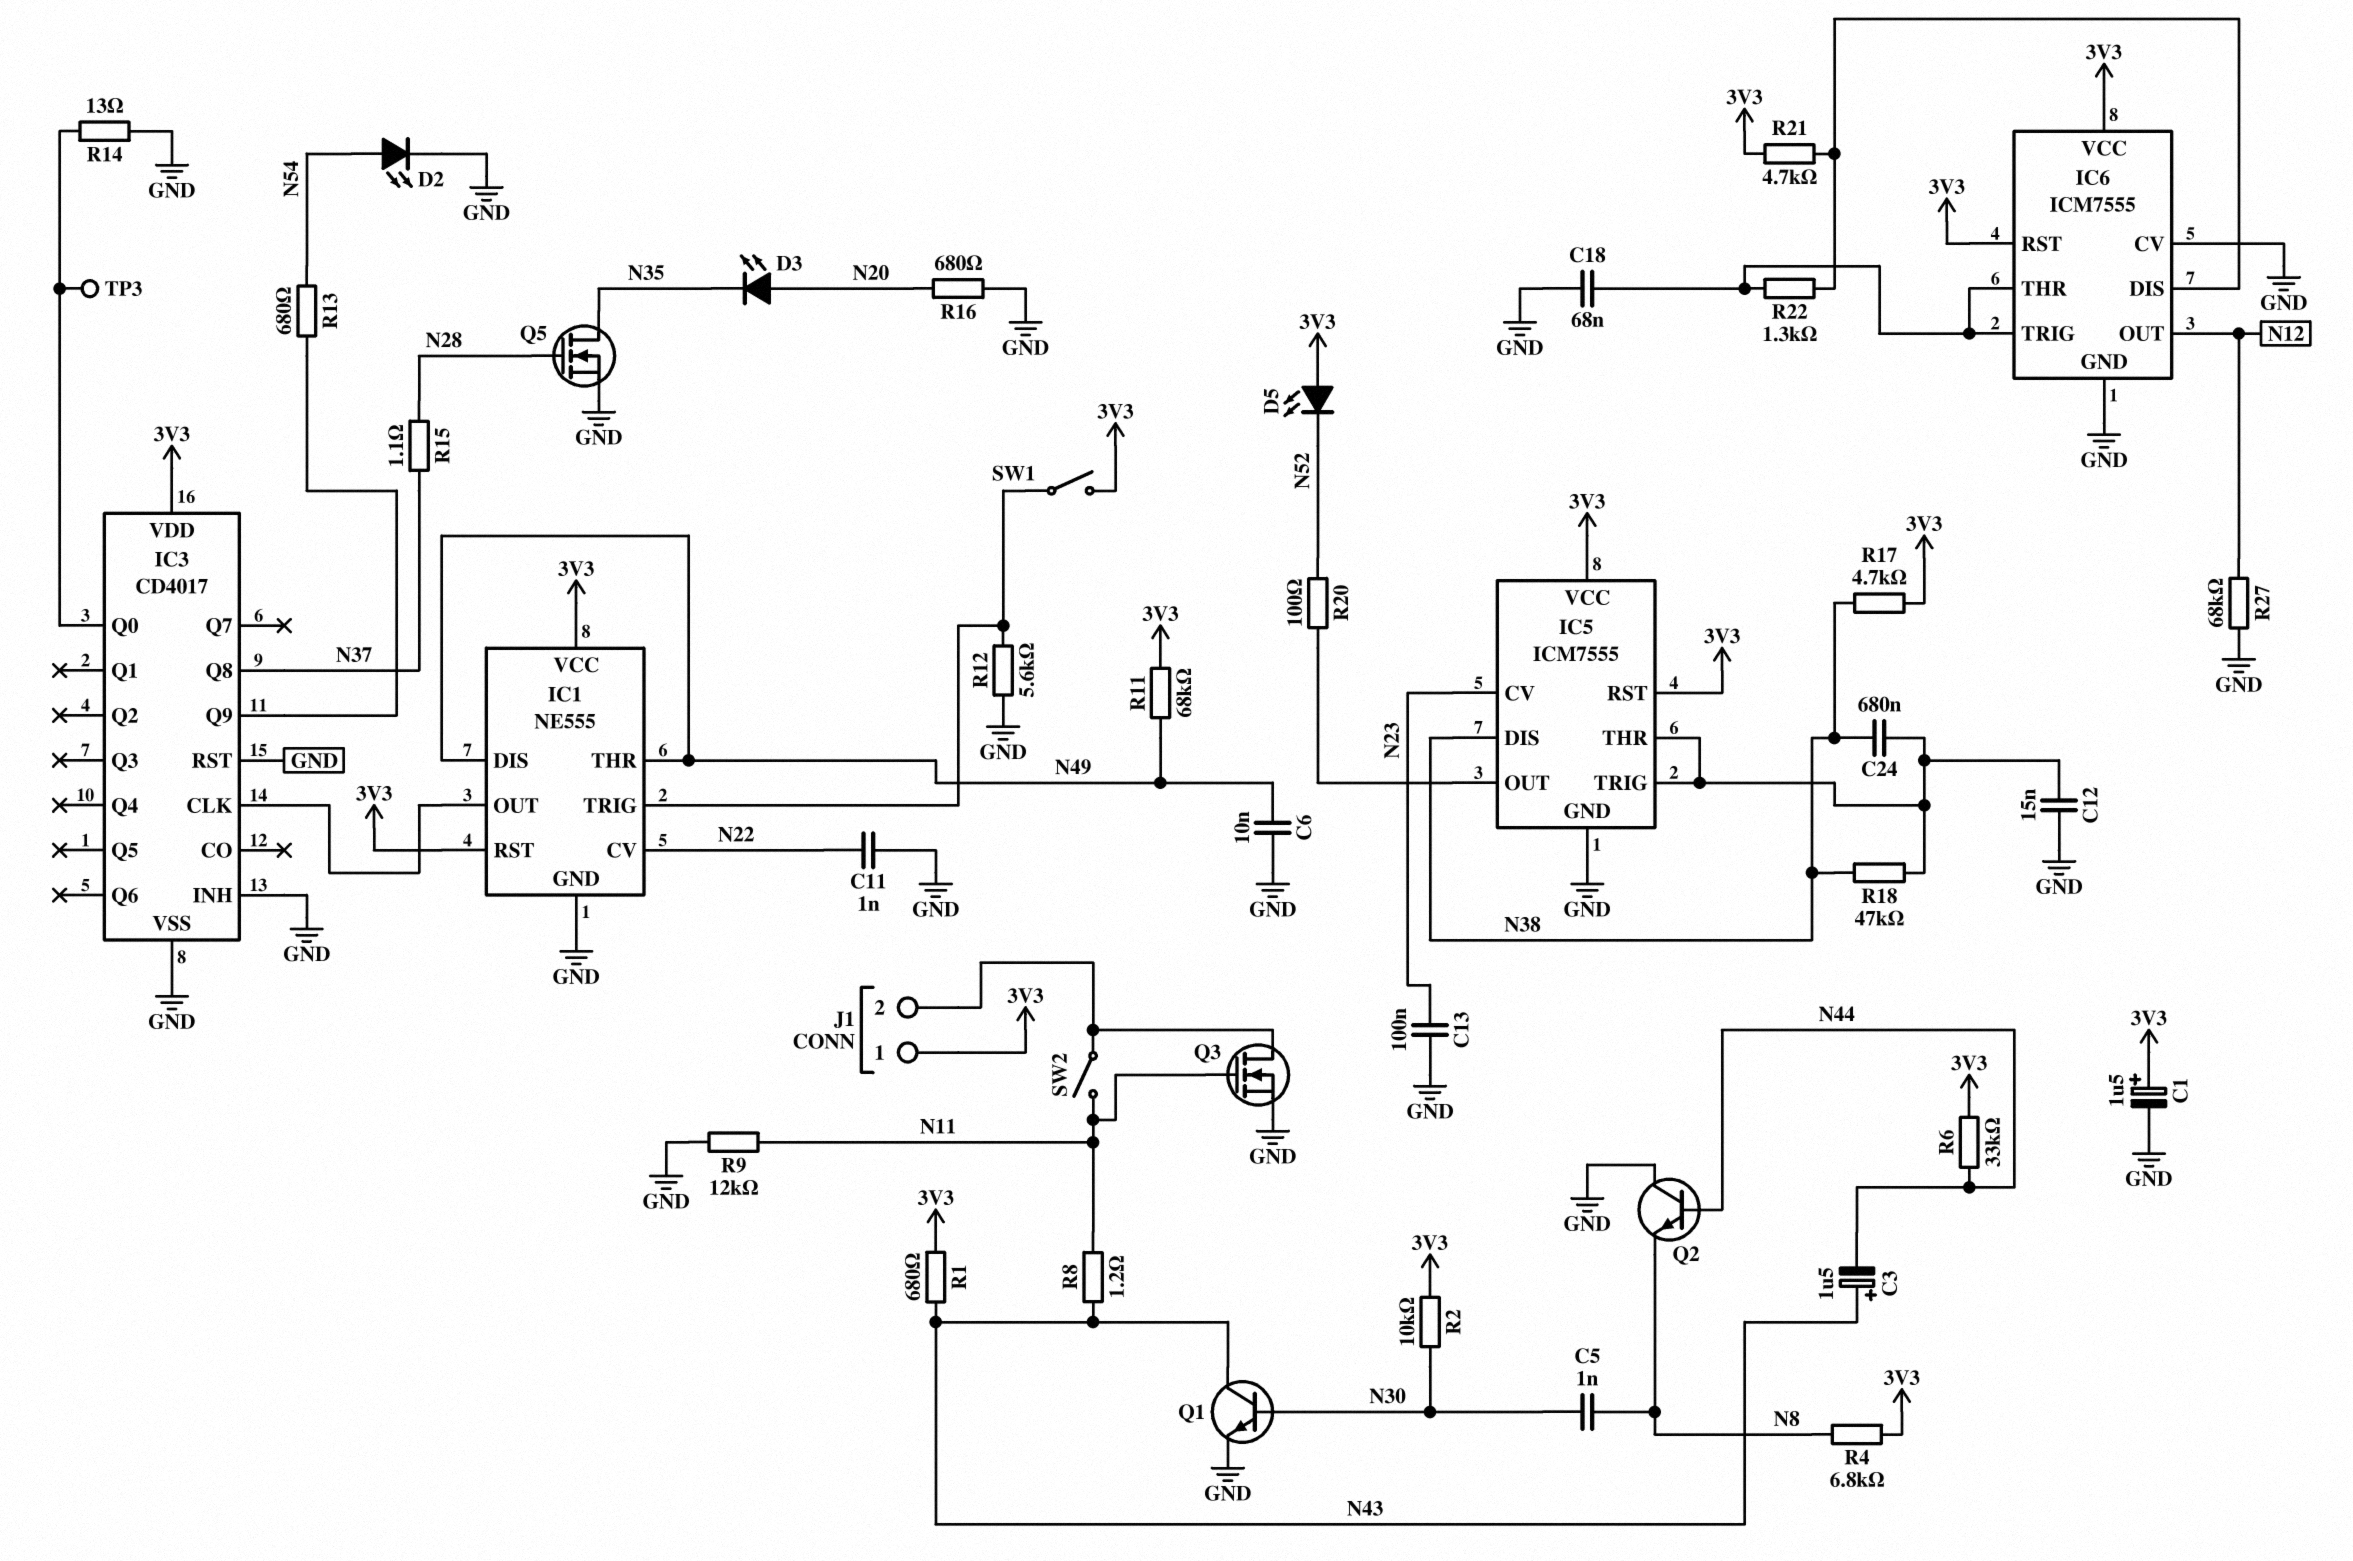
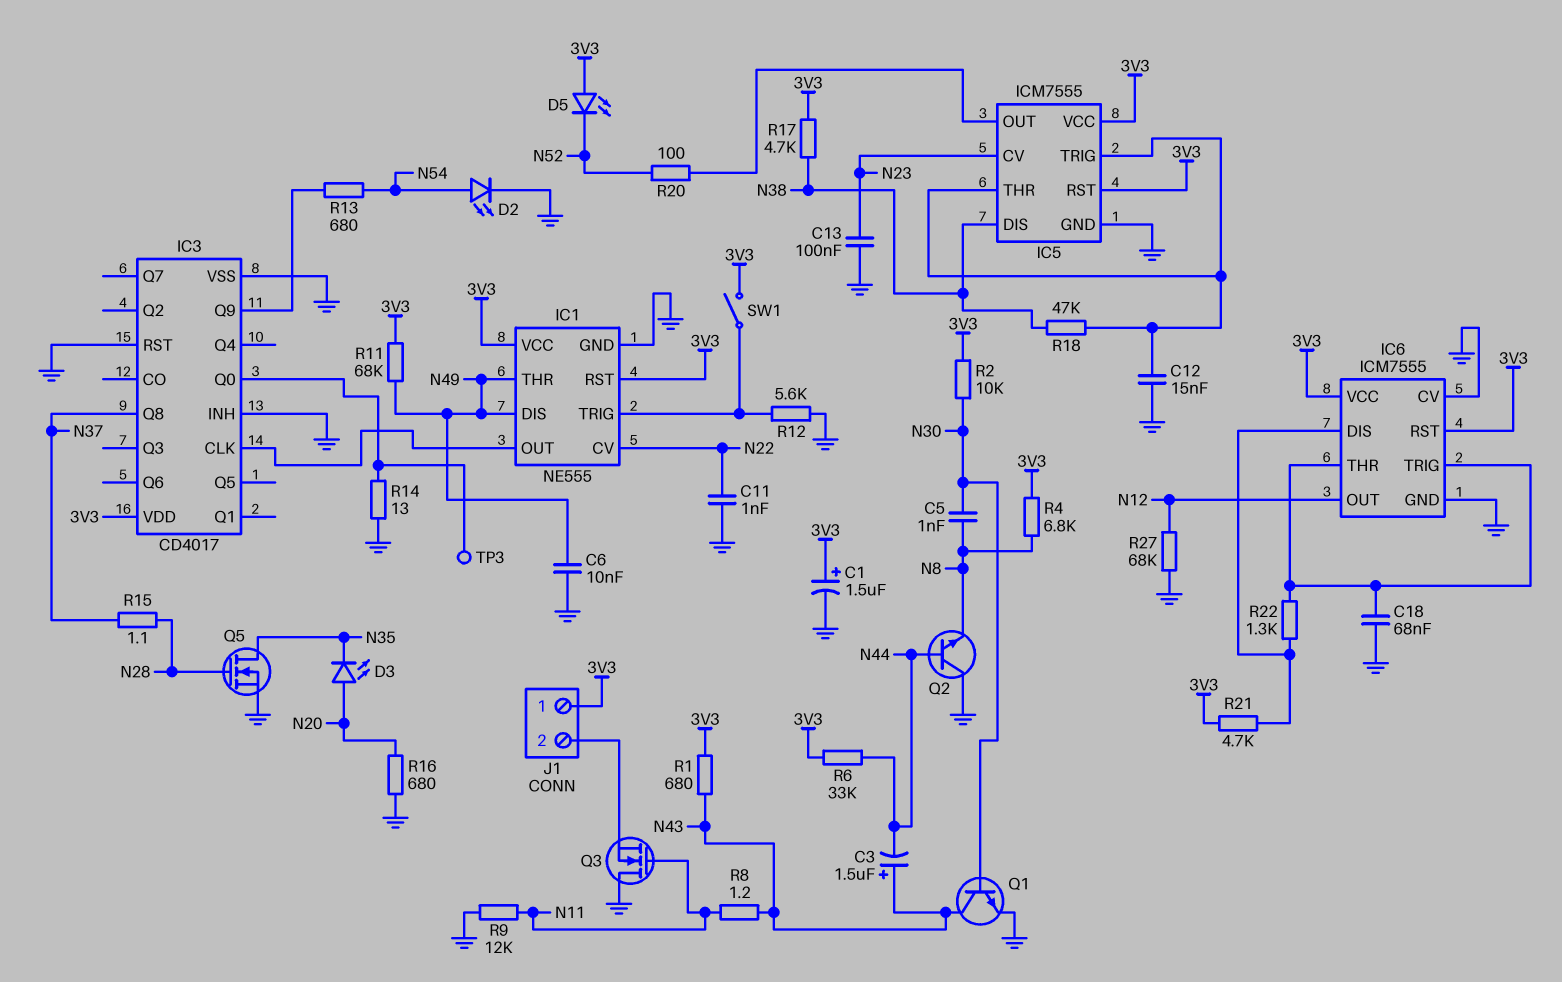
C24: 680nF (IC5/THR, N38) -> none
Q3: NMOS (G N11, D J1/2, S GND) -> NMOS (G N11, D GND, S J1/2)
SW2: switch (J1/2, N11) -> none

